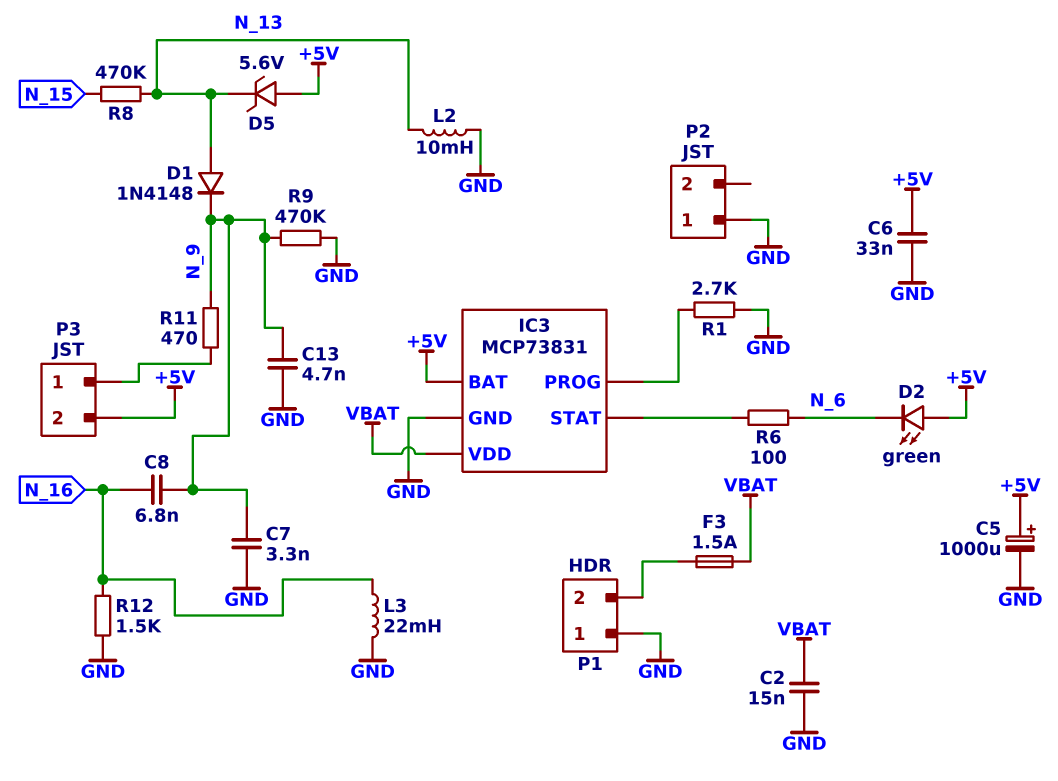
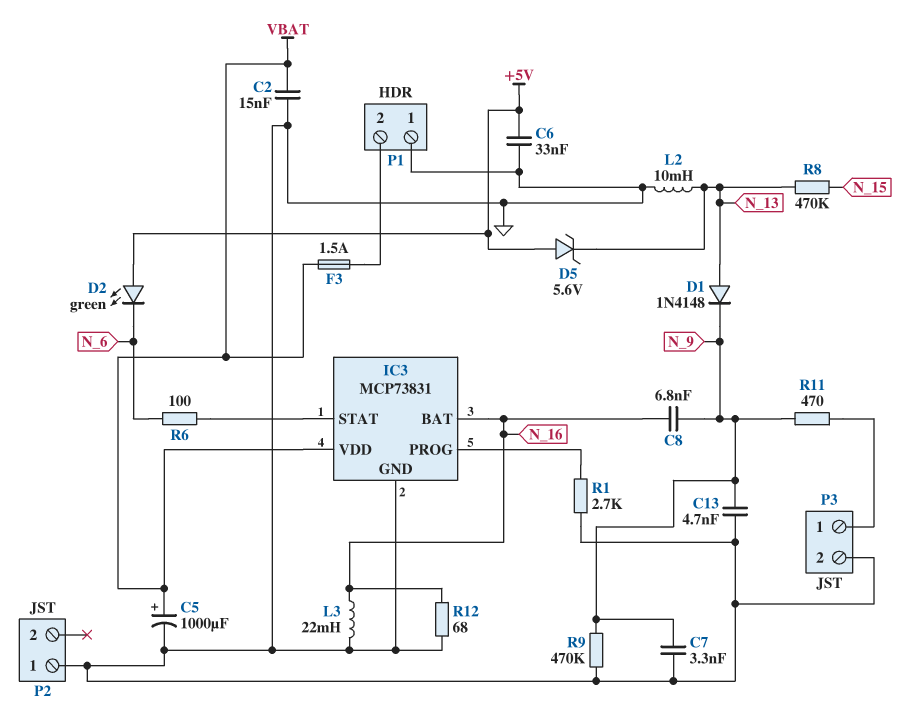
C5: 1000uF (plus +5V, minus GND) -> 1000uF (plus VBAT, minus GND)
IC3 pin BAT: +5V -> N_16
P3 pin 2: +5V -> GND
R12: 1.5k (GND, N_16) -> 68 (GND, N_16)

